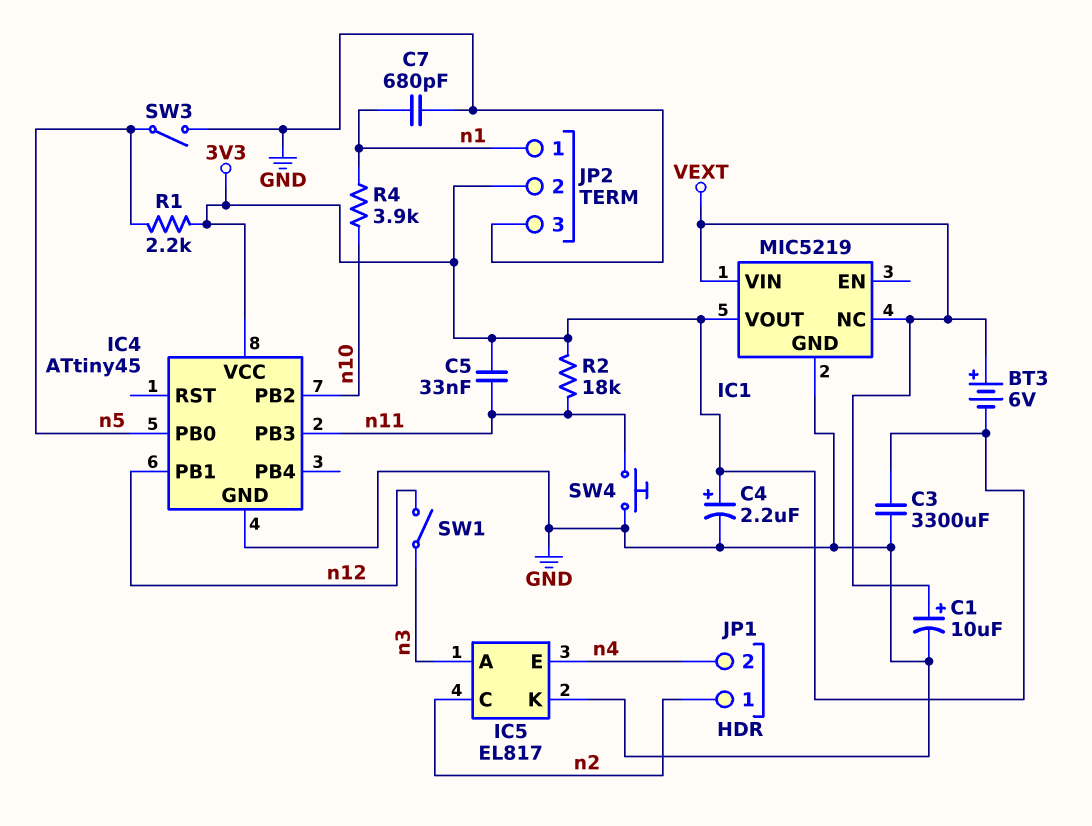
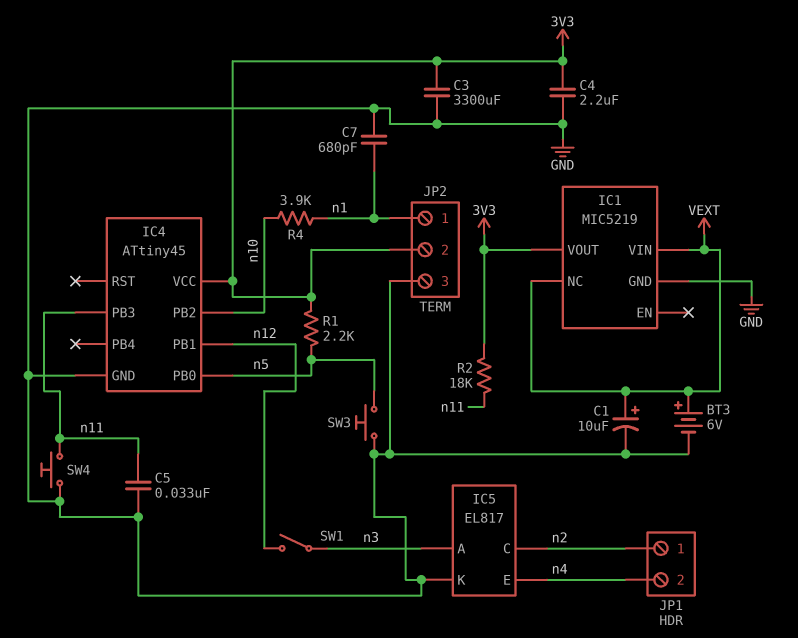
BT3: 6V (plus VEXT, minus 3V3) -> 6V (plus VEXT, minus GND)
C4: 2.2uF (plus 3V3, minus GND) -> 2.2uF (3V3, GND)
C5: 33nF (3V3, n11) -> 33nF (GND, n11)
SW3: switch (GND, n5) -> button (GND, n5)

